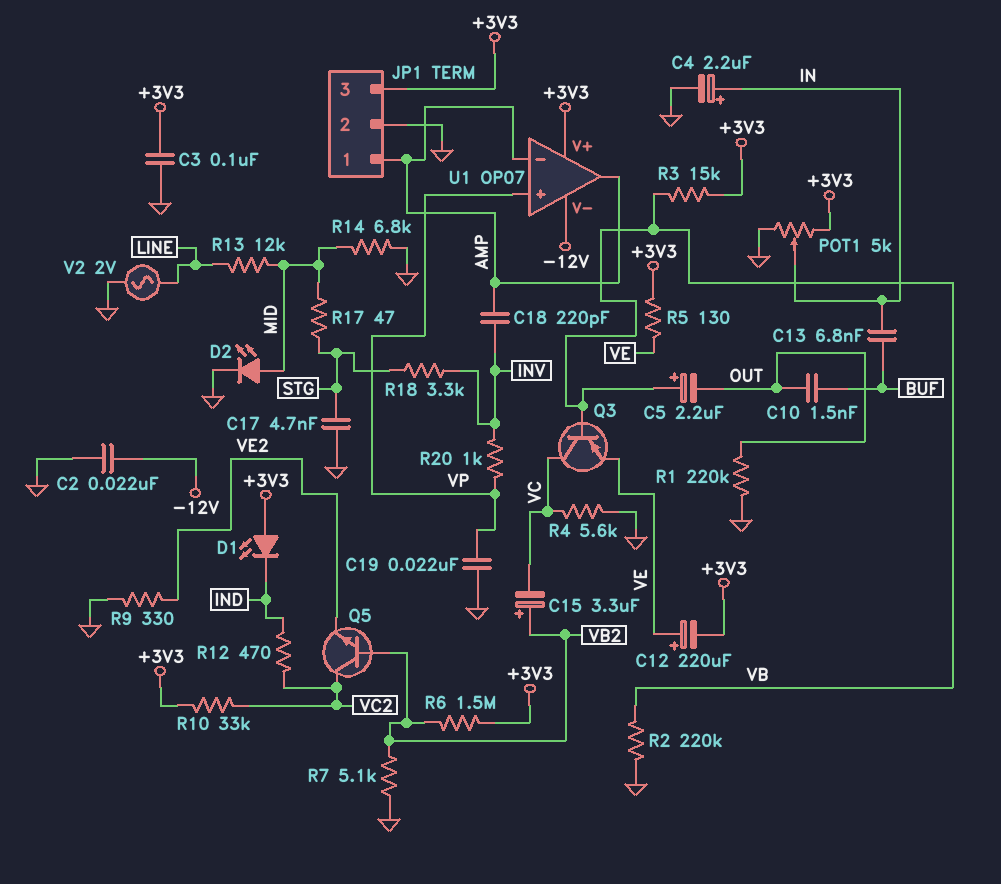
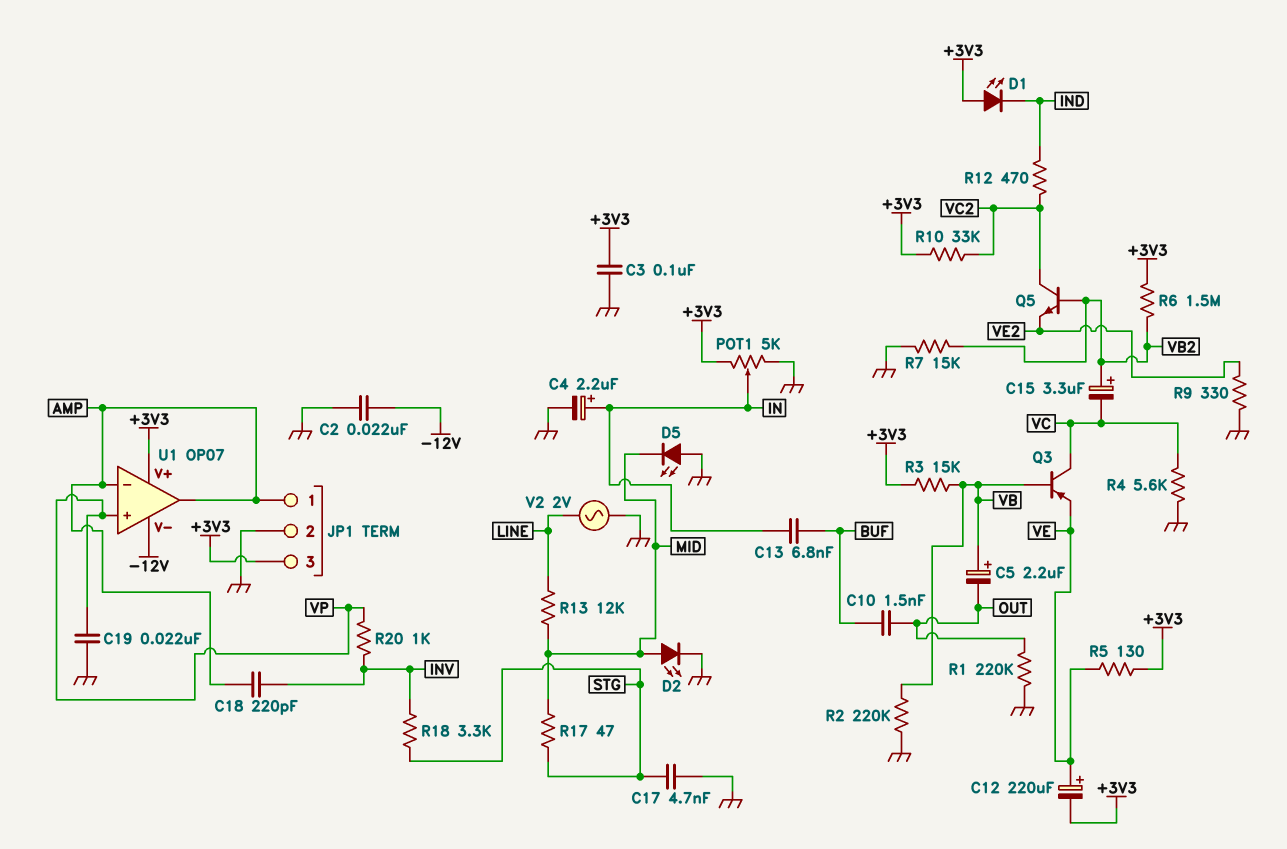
D5: none -> LED (A GND, K MID)
R7: 5.1k (GND, VB2) -> 15k (GND, VB2)
R14: 6.8k (GND, MID) -> none

